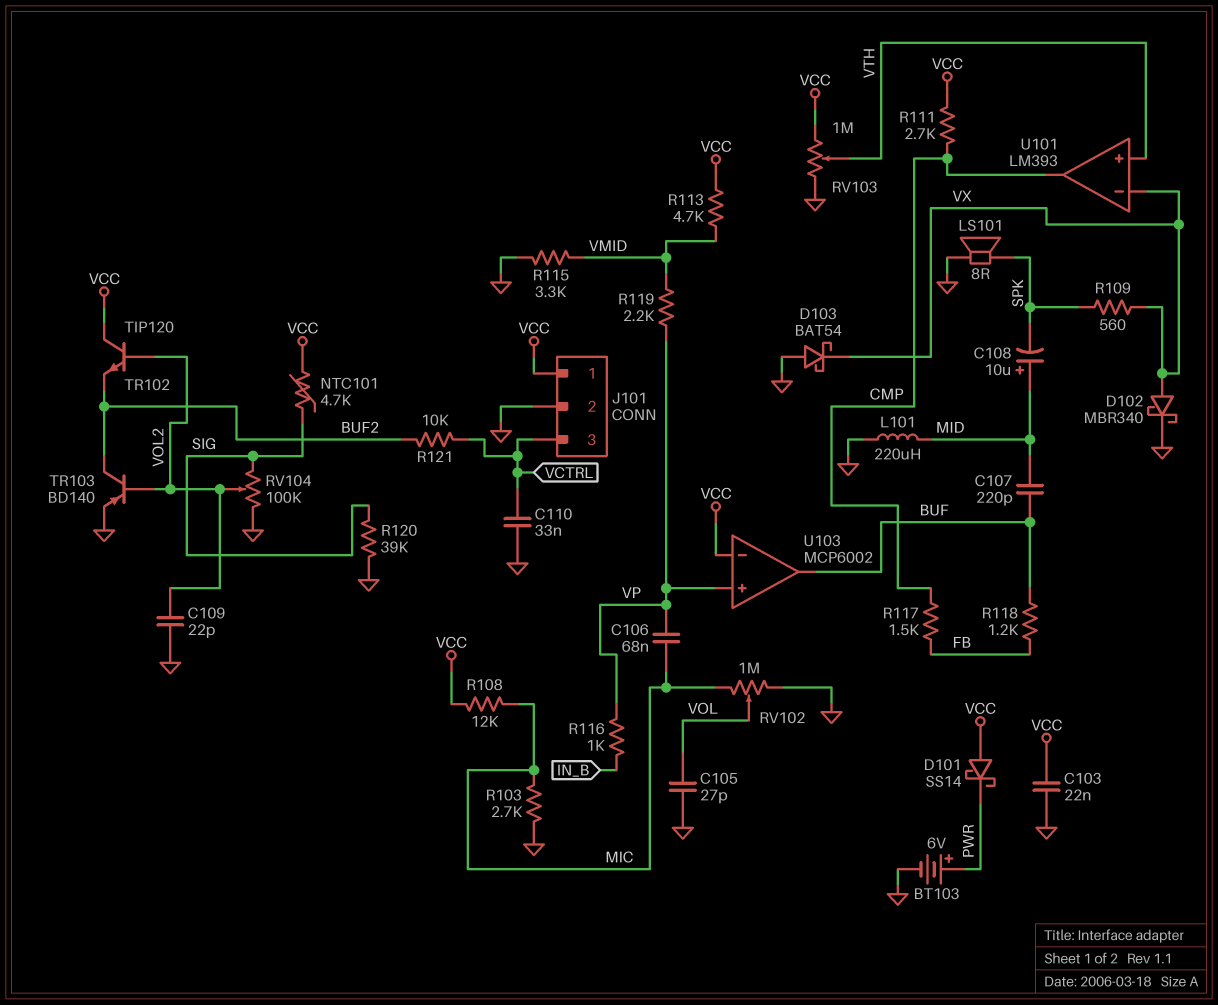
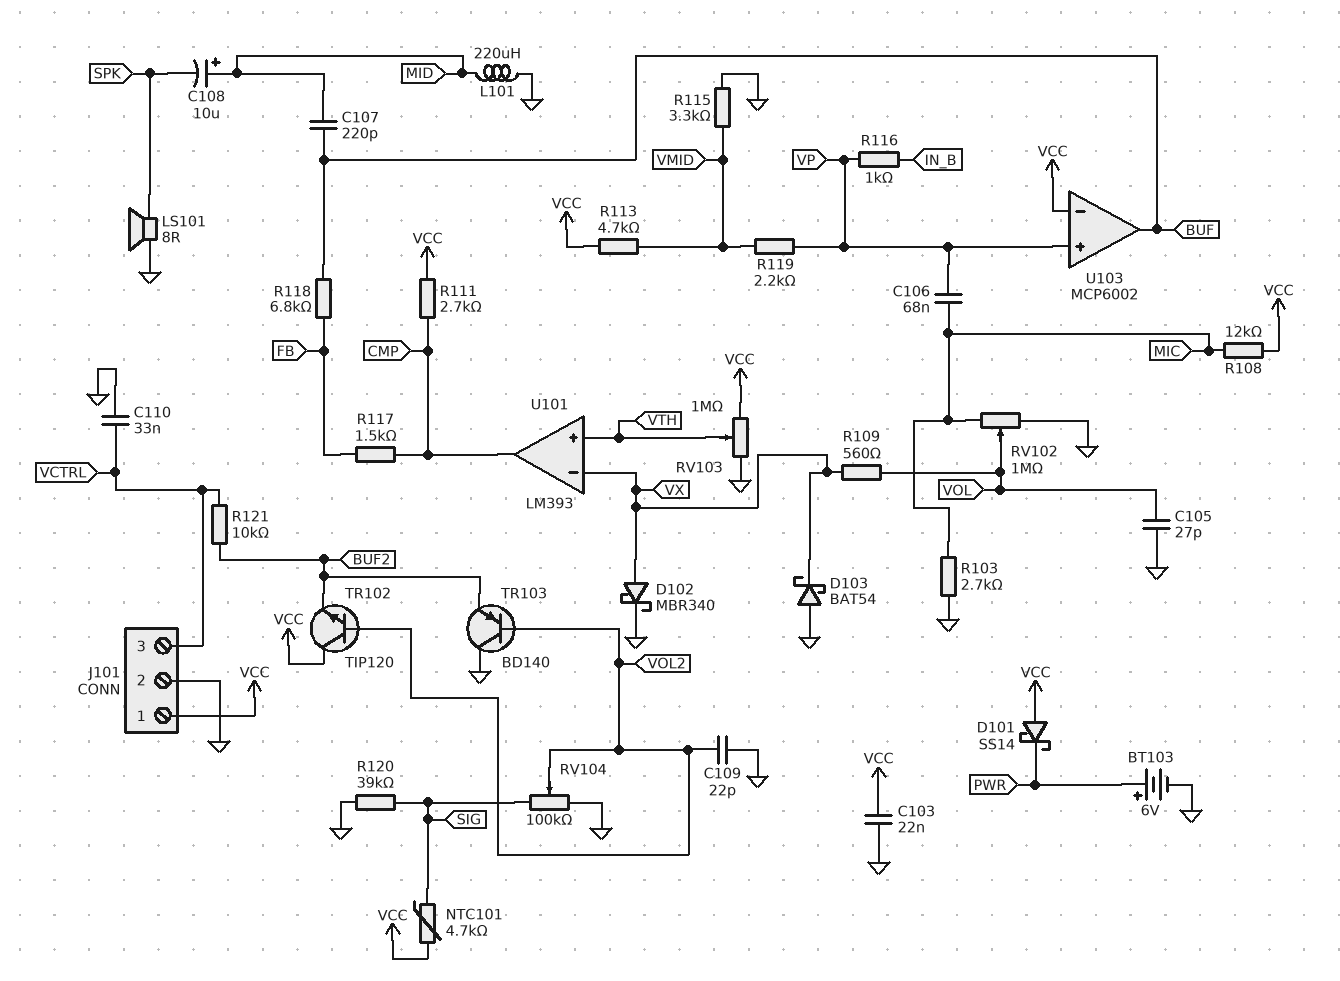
R109: 560 (SPK, VX) -> 560 (VOL, VX)
R118: 1.2k (BUF, FB) -> 6.8k (BUF, FB)
TR103: PNP BD140 (B VOL2, C BUF2, E GND) -> PNP BD140 (B VOL2, C GND, E BUF2)

